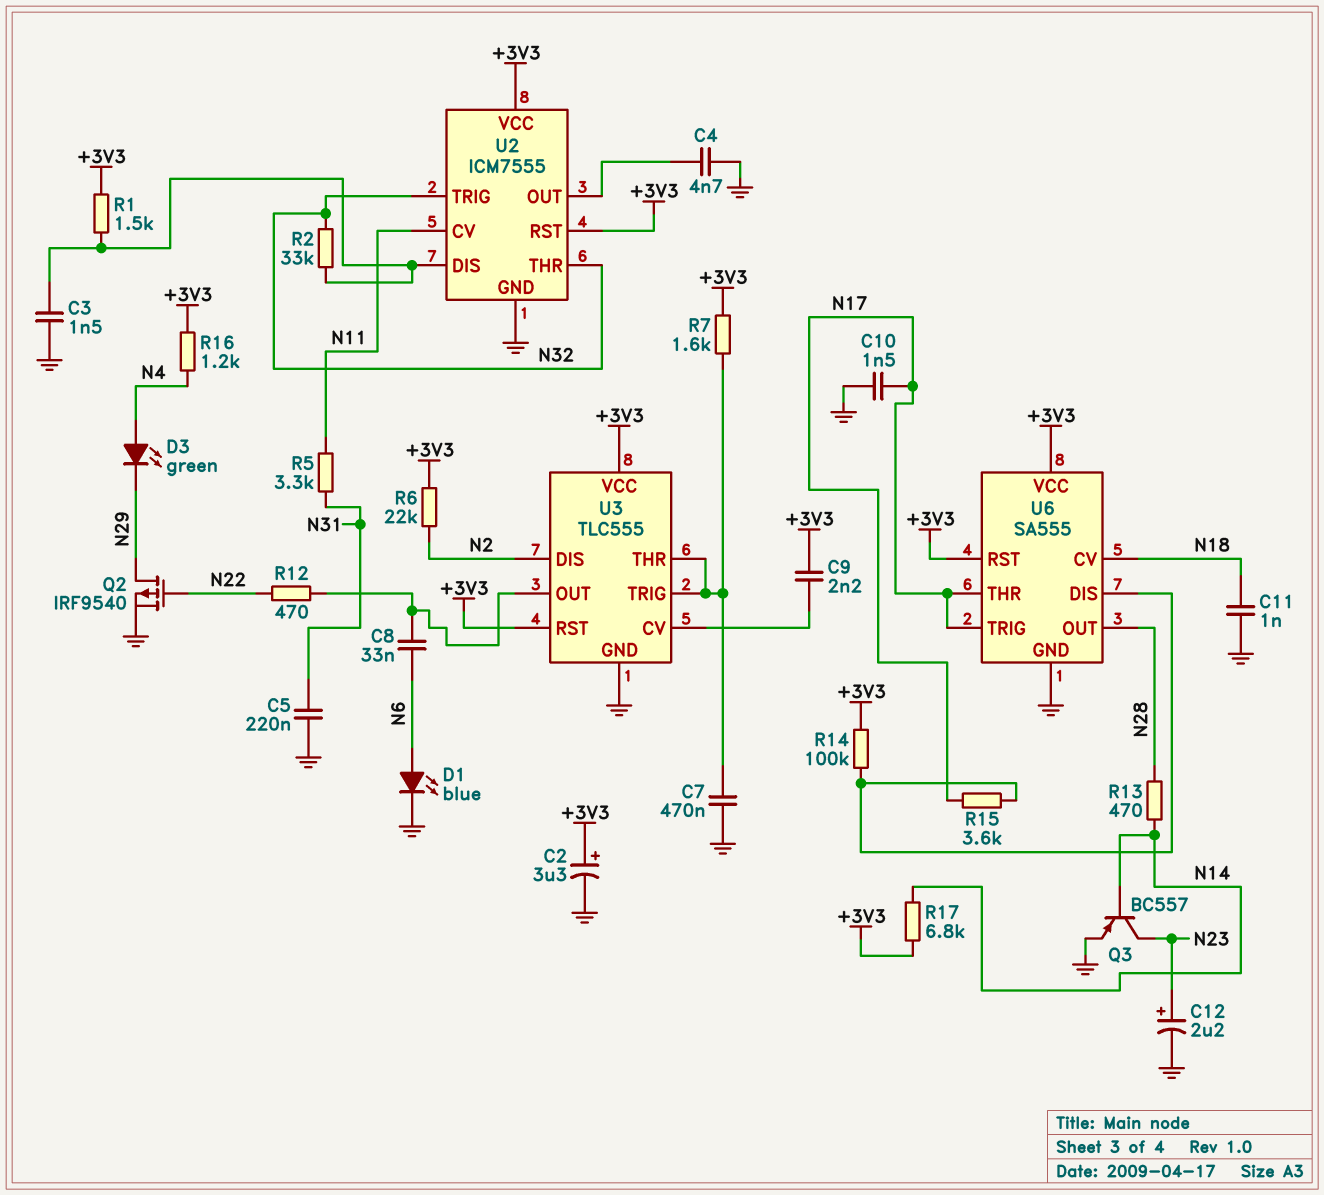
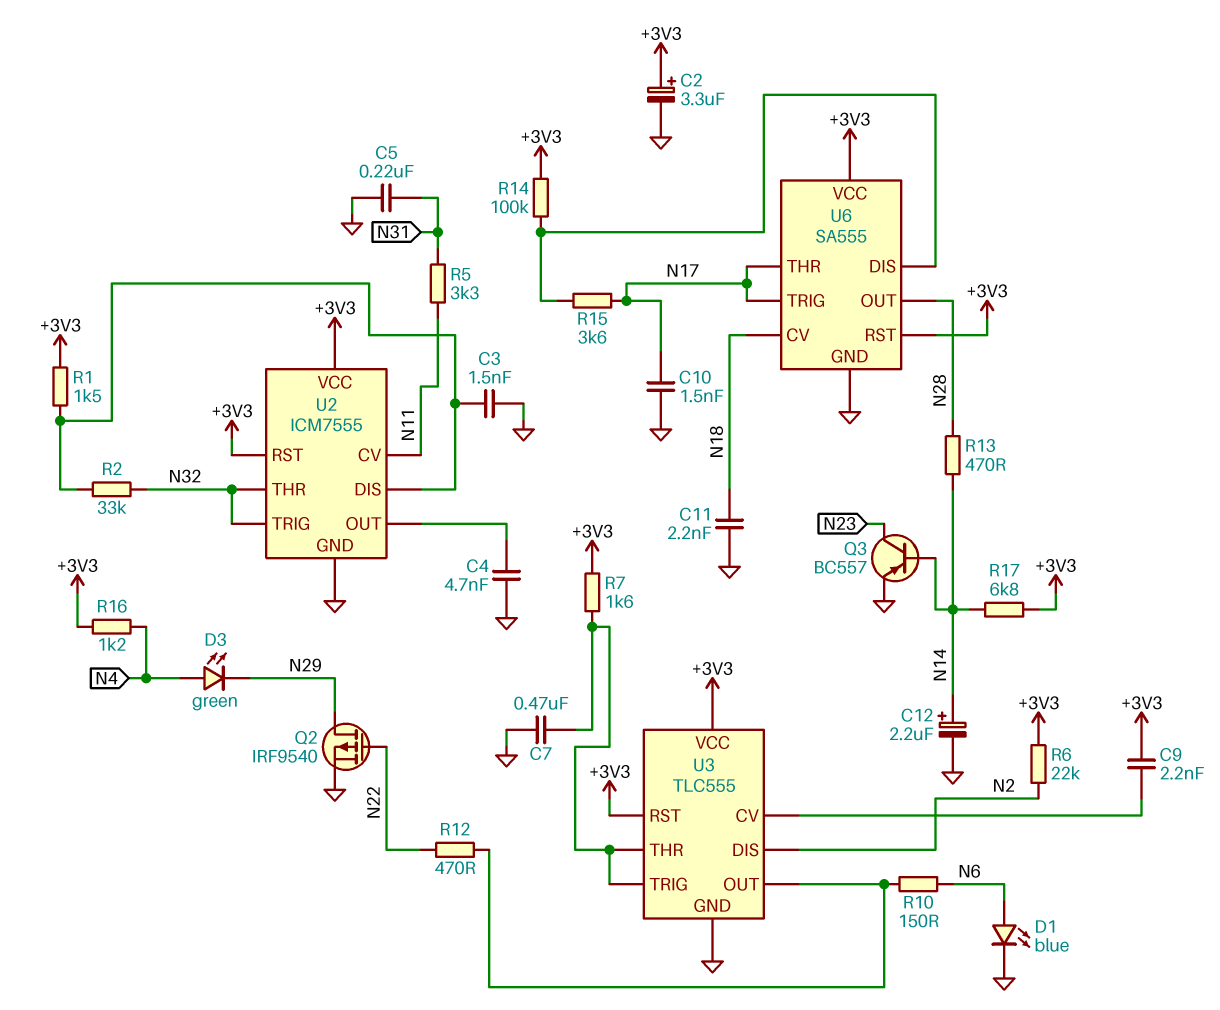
C8: 33nF (N6, U3/OUT) -> none
C11: 1nF (GND, N18) -> 2.2nF (GND, N18)
C12: 2.2uF (plus N23, minus GND) -> 2.2uF (plus N14, minus GND)
R10: none -> 150 (N6, U3/OUT)

